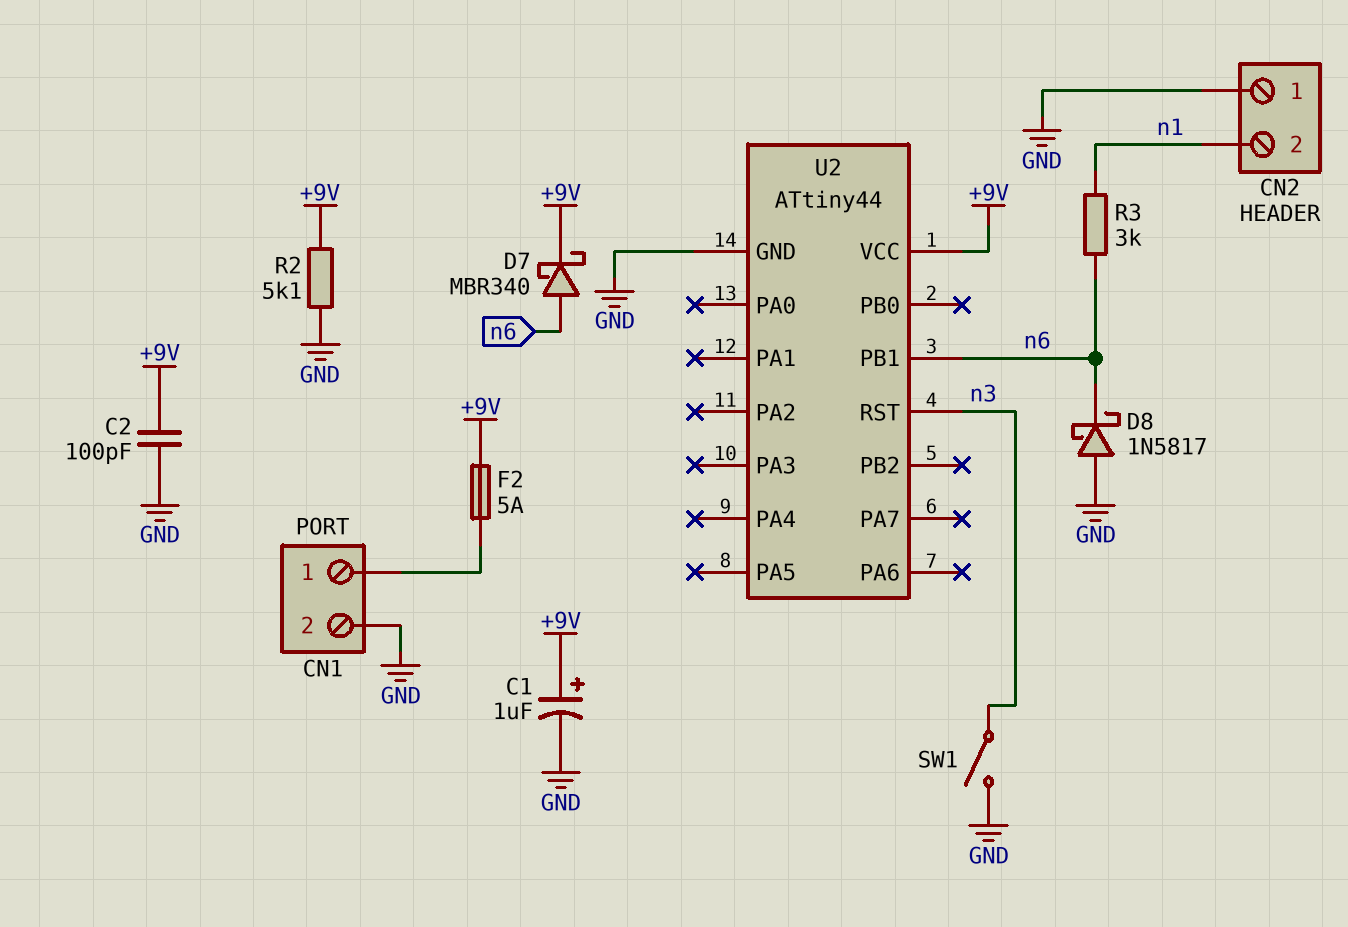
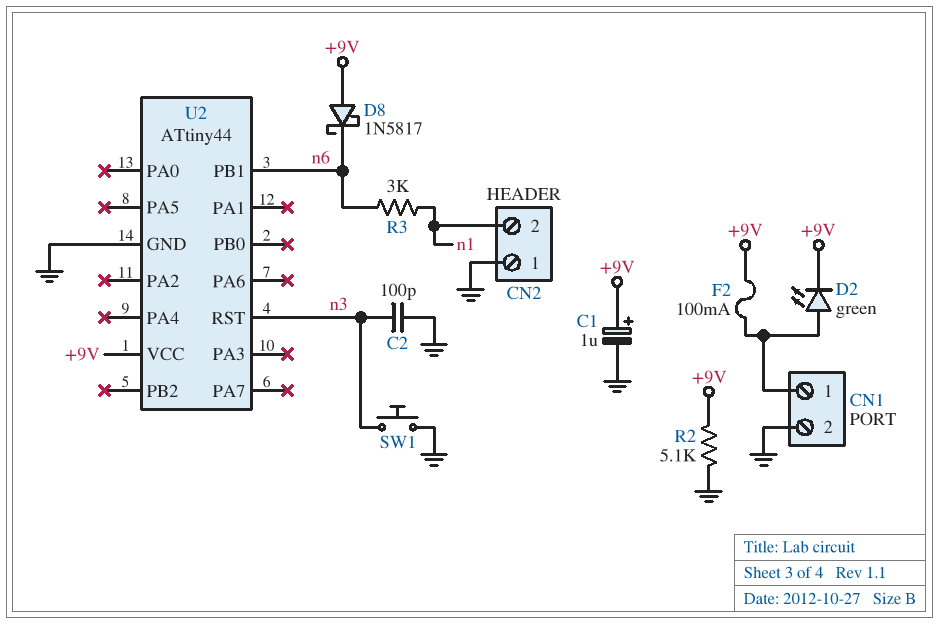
C2: 100pF (+9V, GND) -> 100pF (GND, n3)
D2: none -> LED green (A CN1/1, K +9V)
D7: schottky MBR340 (A n6, K +9V) -> none
D8: schottky 1N5817 (A GND, K n6) -> schottky 1N5817 (A +9V, K n6)
F2: 5A (+9V, CN1/1) -> 100mA (+9V, CN1/1)
SW1: switch (GND, n3) -> button (GND, n3)

